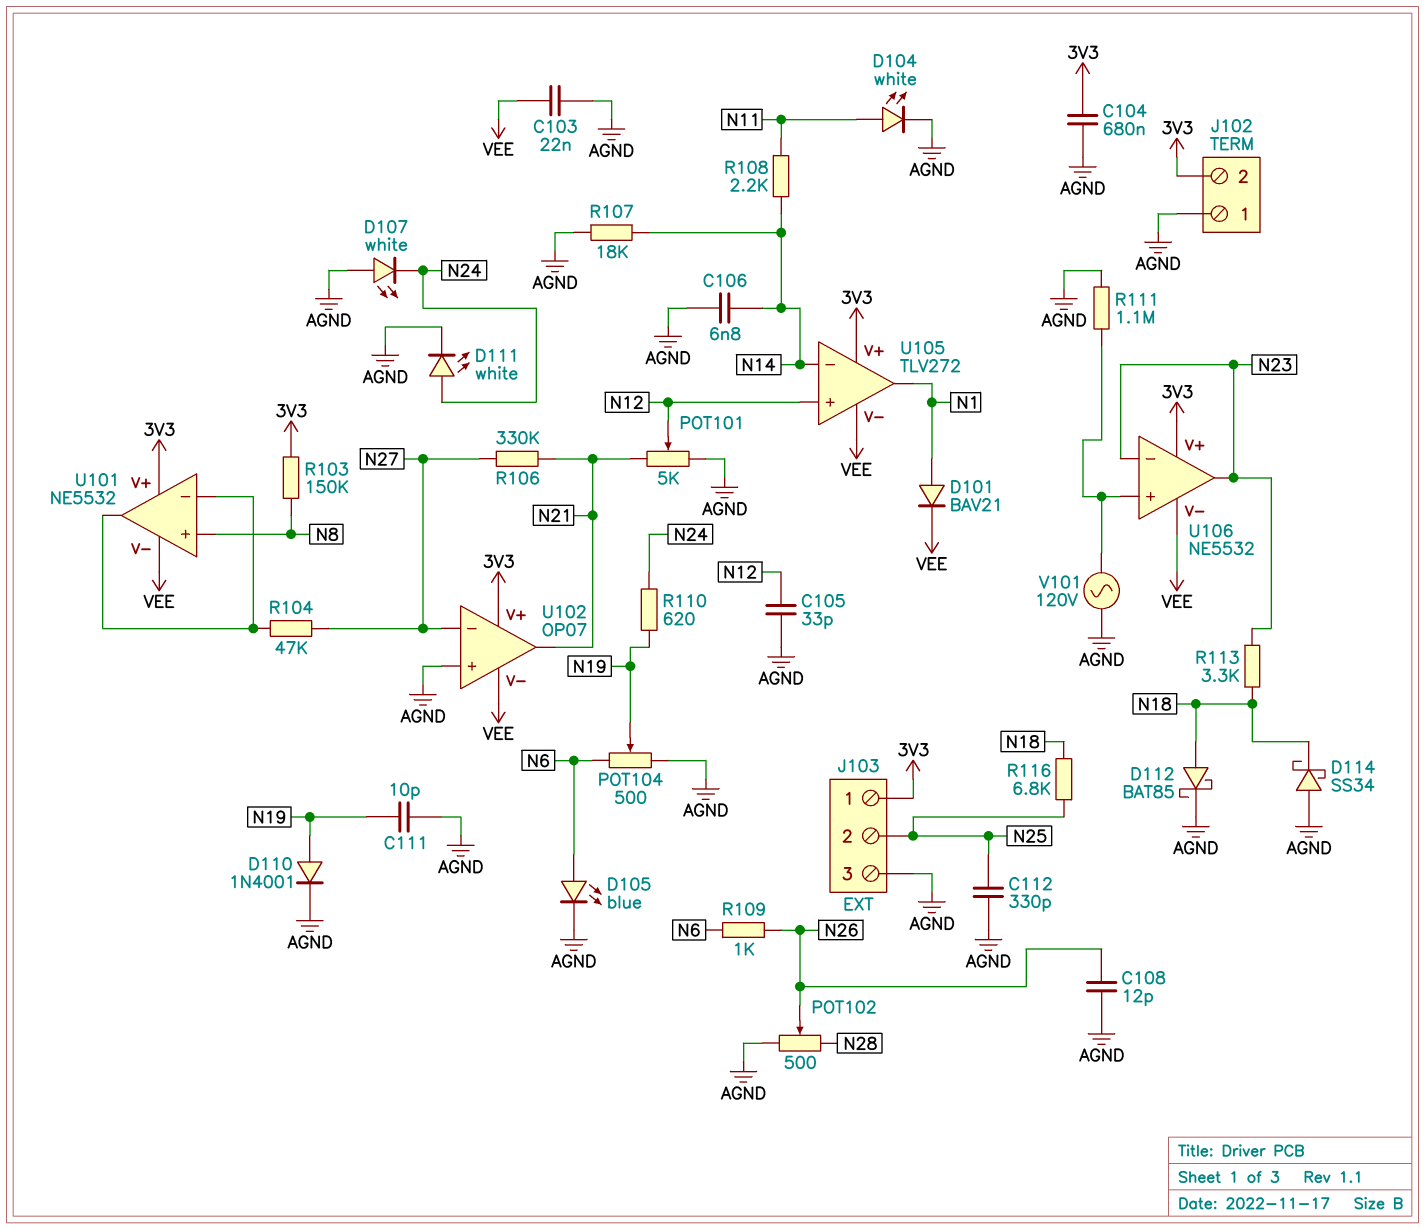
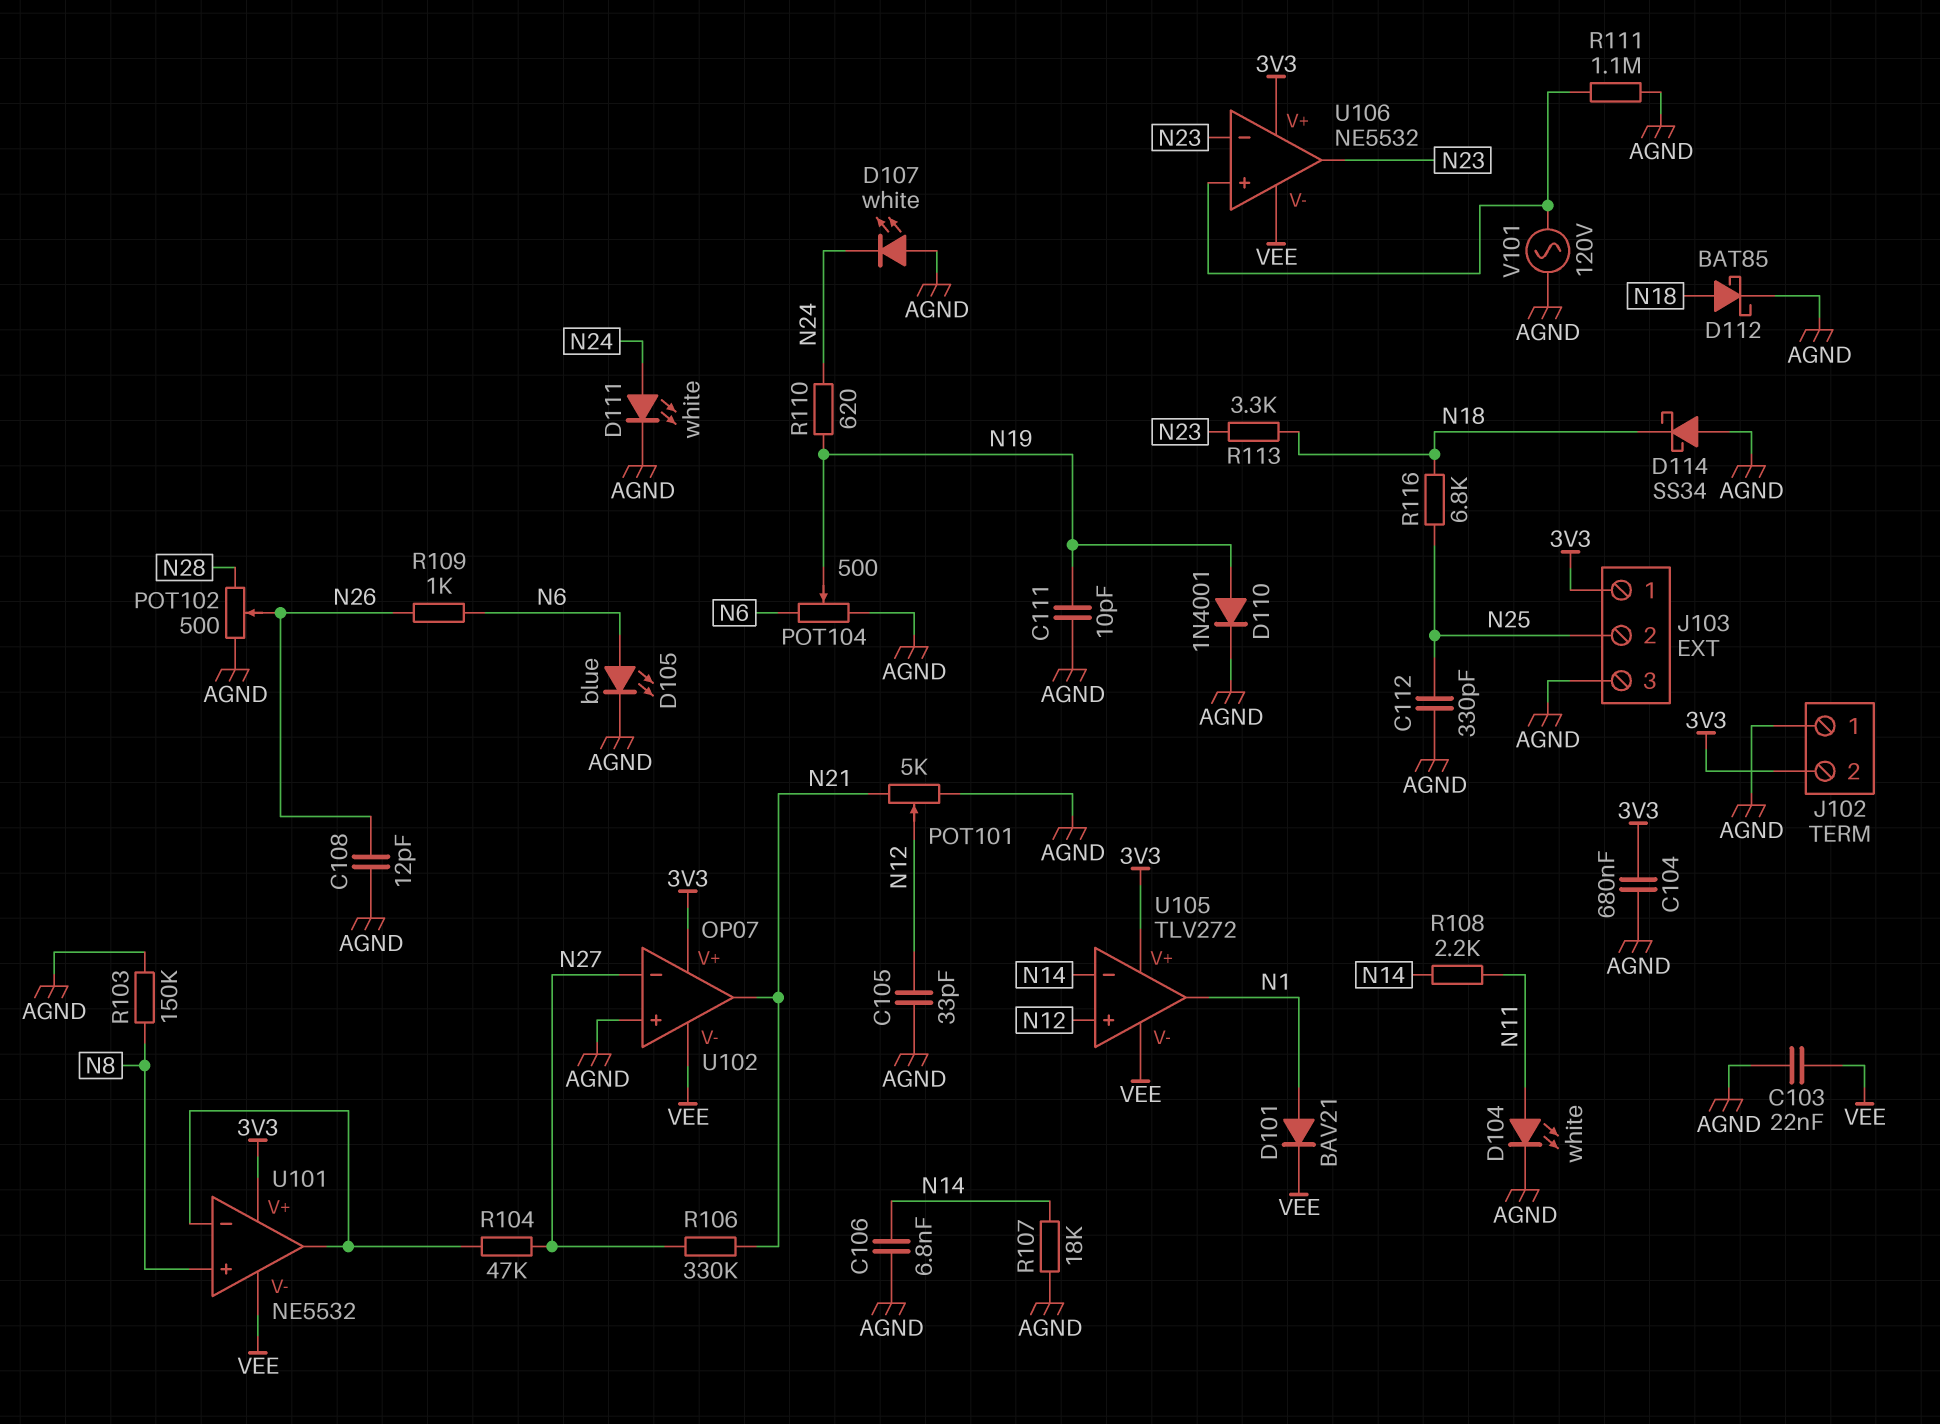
R103: 150k (3V3, N8) -> 150k (AGND, N8)

